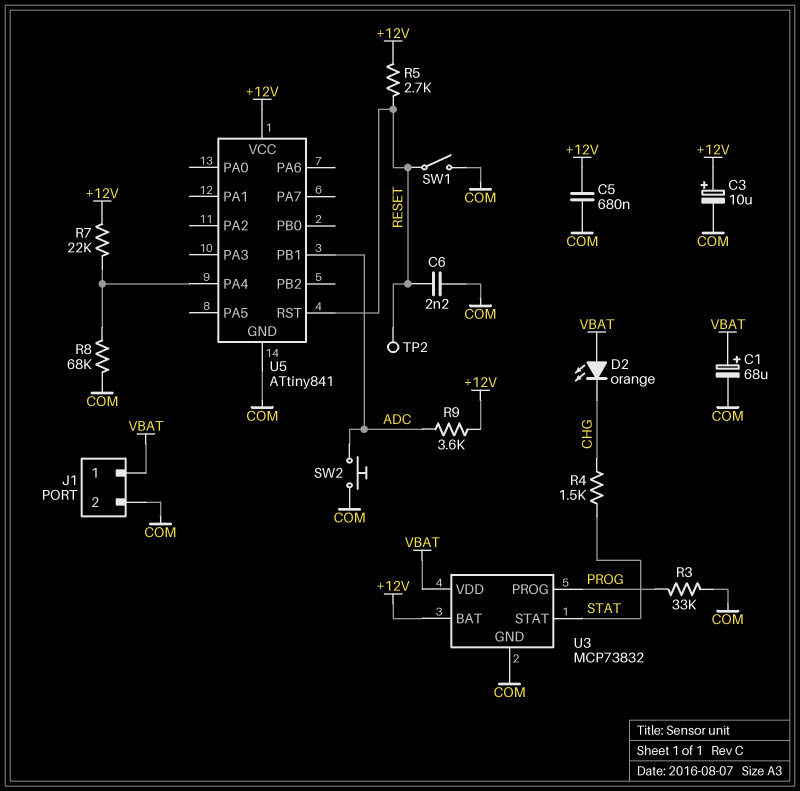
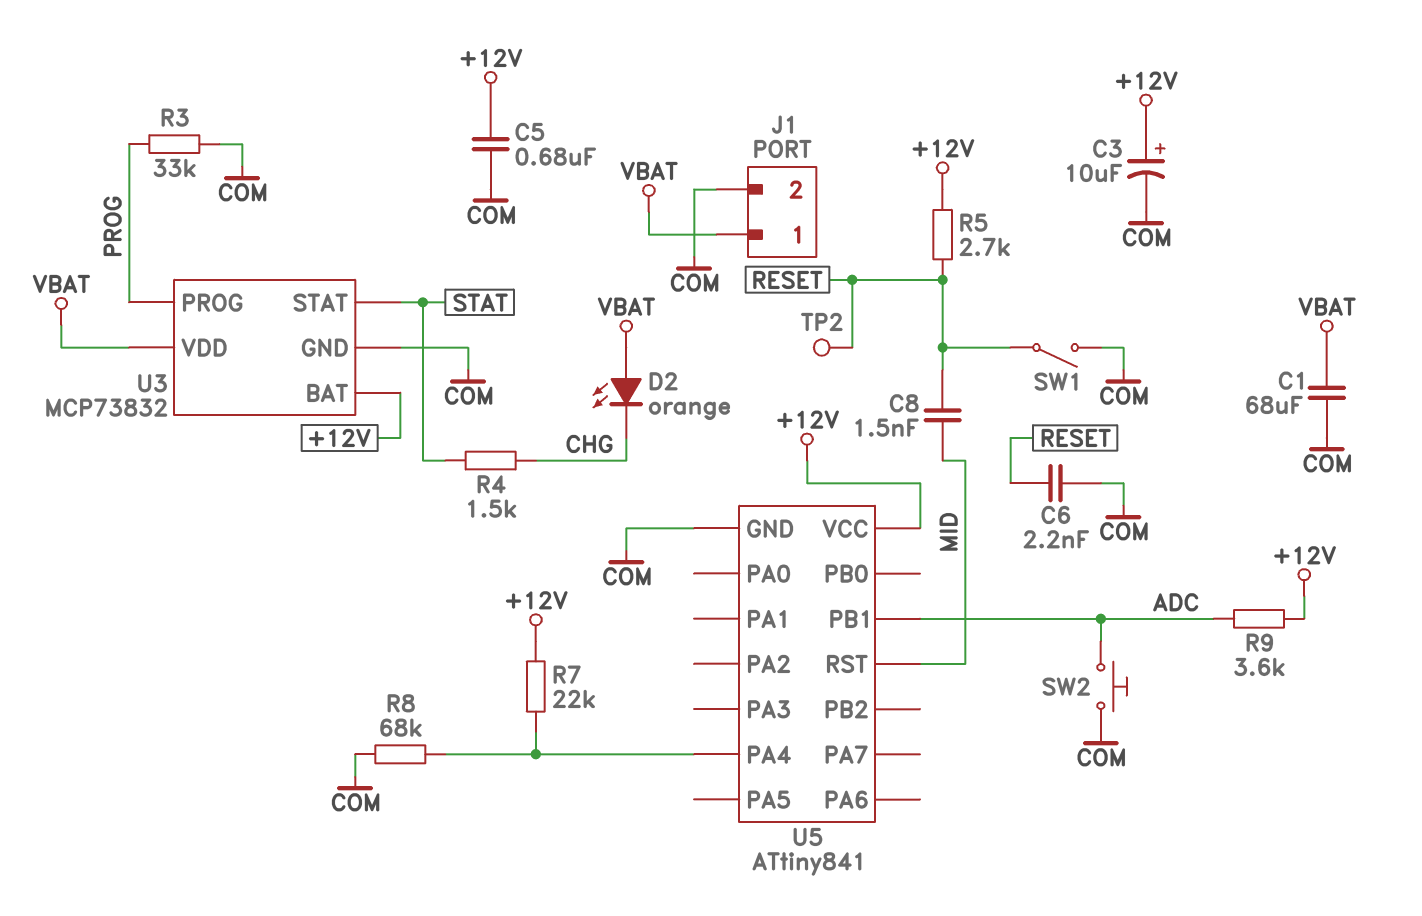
C1: 68uF (plus VBAT, minus COM) -> 68uF (COM, VBAT)
C8: none -> 1.5nF (MID, RESET)
U5 pin RST: RESET -> MID

